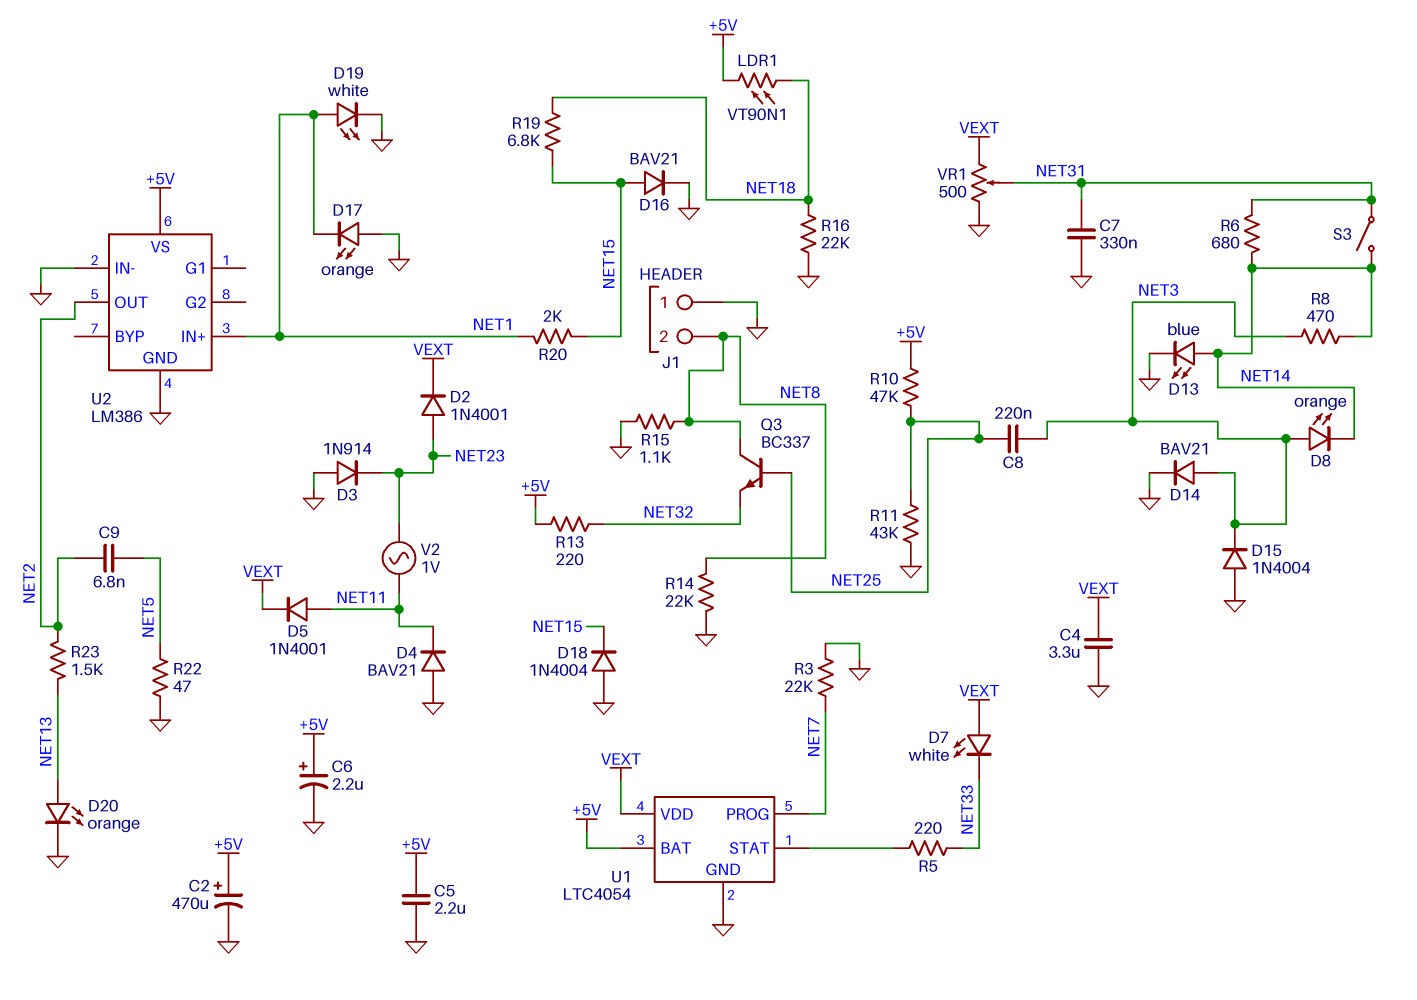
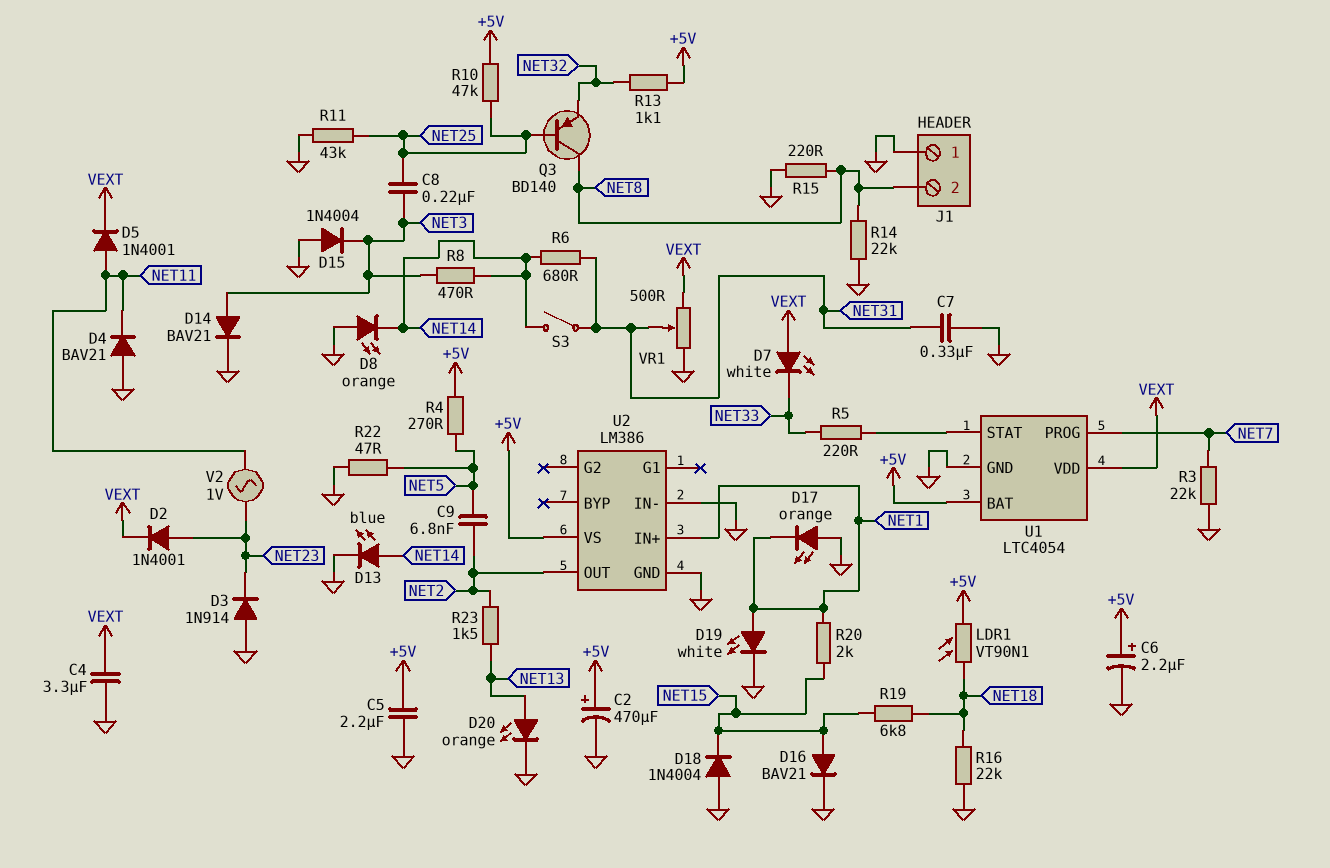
D8: LED orange (A NET3, K NET14) -> LED orange (A GND, K NET14)
Q3: NPN BC337 (B NET25, C NET8, E NET32) -> PNP BD140 (B NET25, C NET8, E NET32)
R4: none -> 270 (+5V, NET5)
R13: 220 (+5V, NET32) -> 1.1k (+5V, NET32)
R15: 1.1k (GND, NET8) -> 220 (GND, NET8)

